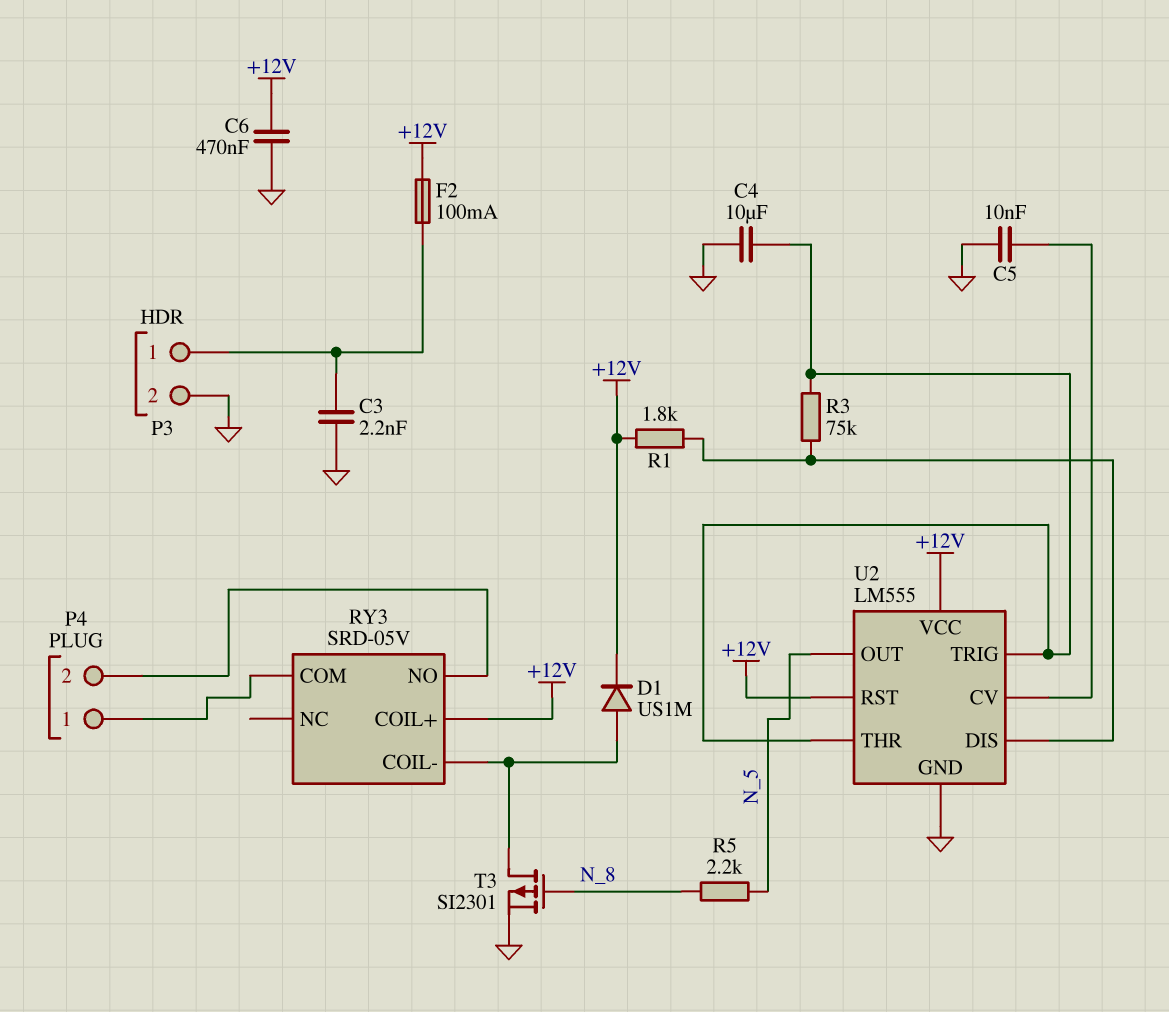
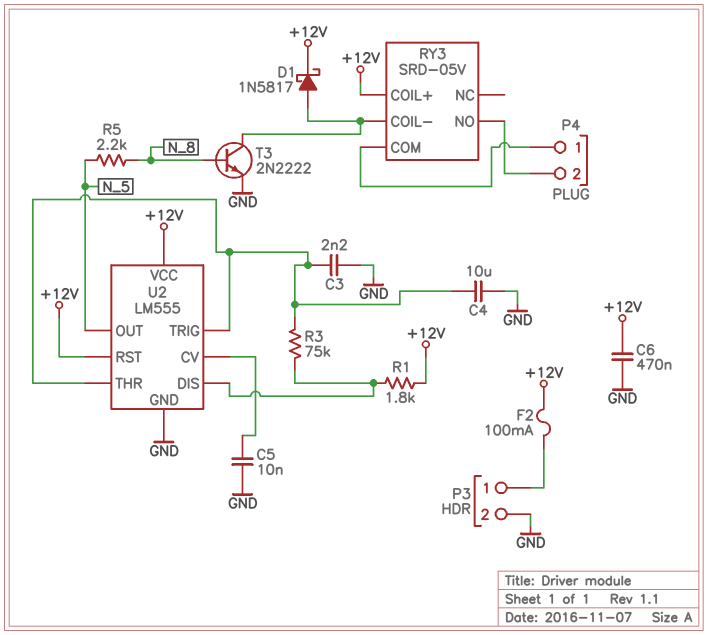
C3: 2.2nF (GND, P3/1) -> 2.2nF (GND, U2/THR)
D1: diode US1M (A RY3/COIL-, K +12V) -> schottky 1N5817 (A RY3/COIL-, K +12V)
T3: PMOS SI2301 (G N_8, D RY3/COIL-, S GND) -> NPN 2N2222 (B N_8, C RY3/COIL-, E GND)

